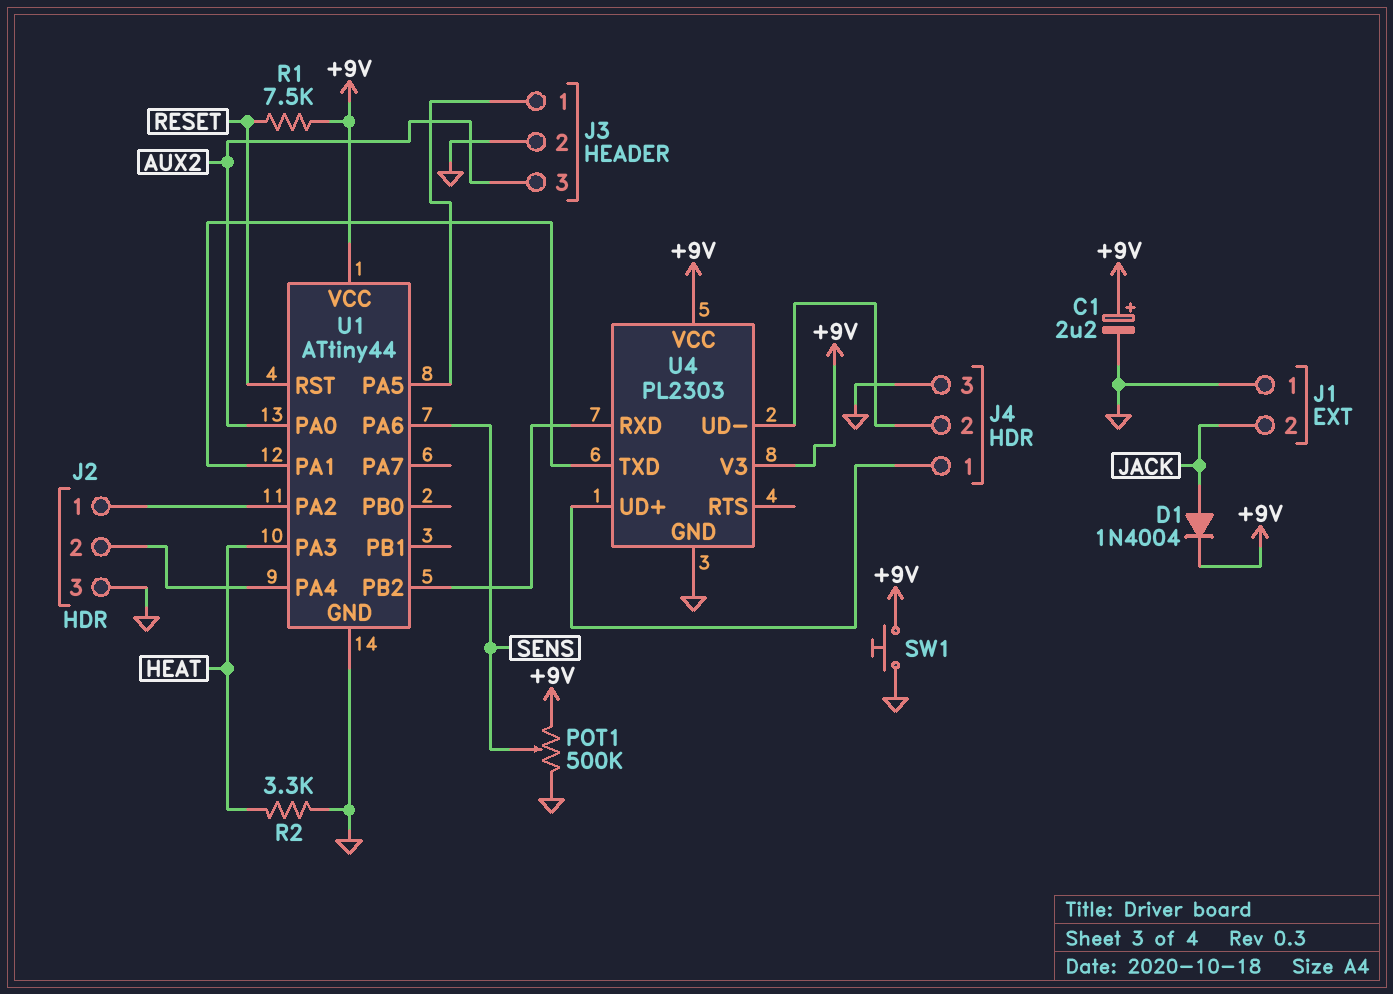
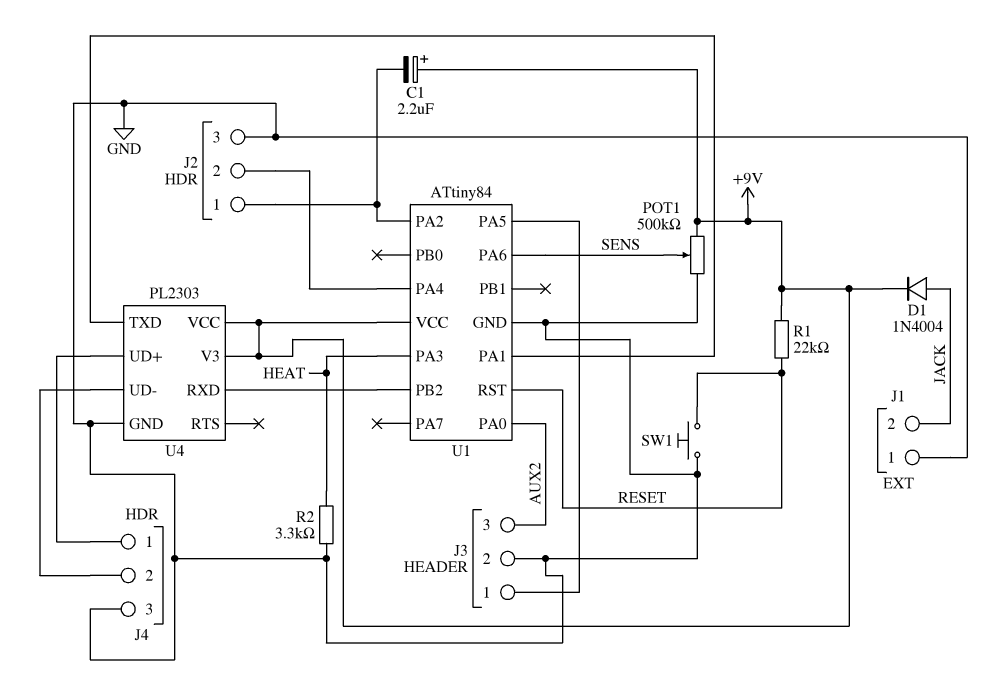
C1: 2.2uF (plus +9V, minus GND) -> 2.2uF (plus +9V, minus J2/1)
R1: 7.5k (+9V, RESET) -> 22k (+9V, RESET)
SW1: button (+9V, GND) -> button (GND, RESET)
U1: ATtiny44 -> ATtiny84

